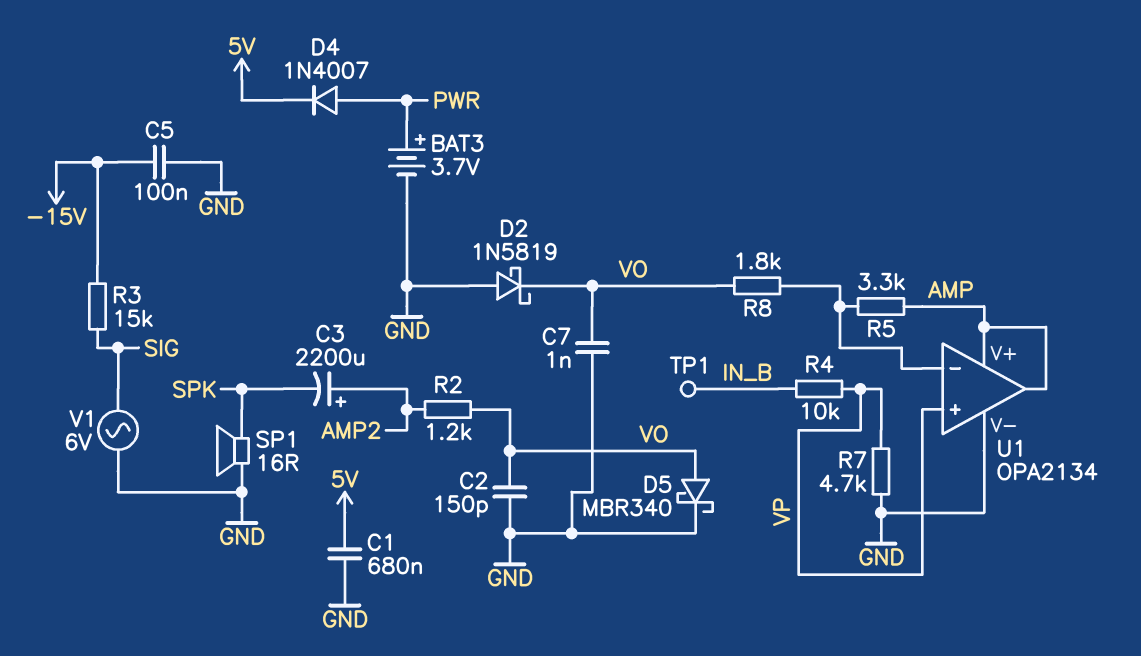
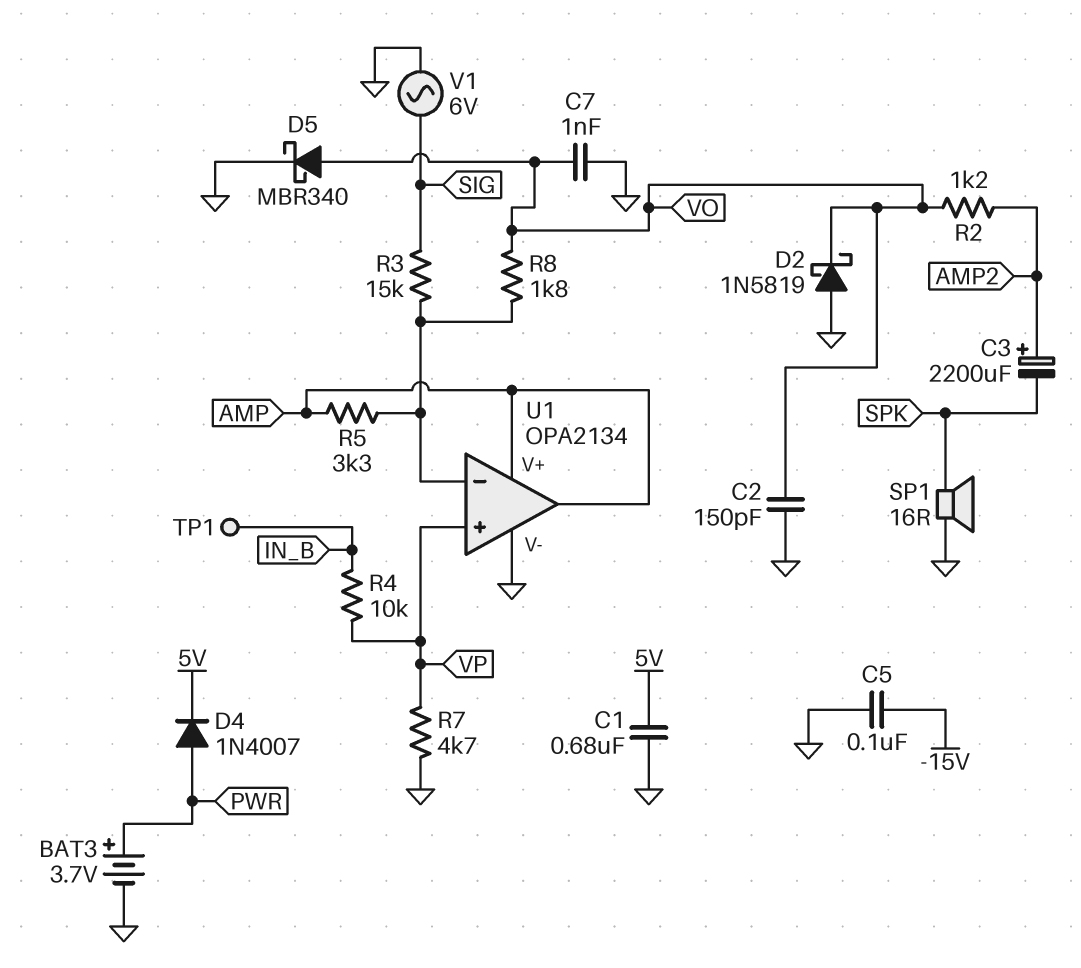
R3: 15k (-15V, SIG) -> 15k (SIG, U1/in-)

